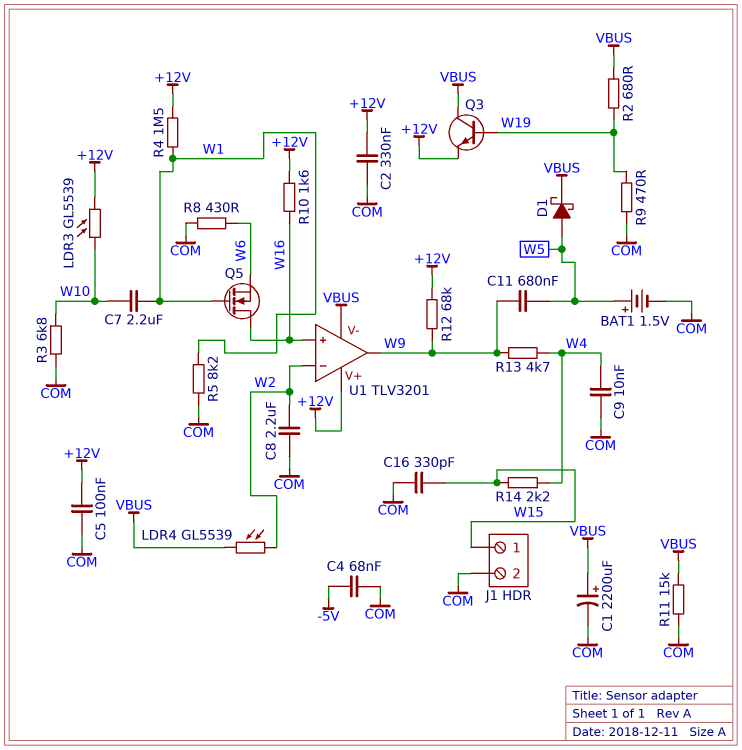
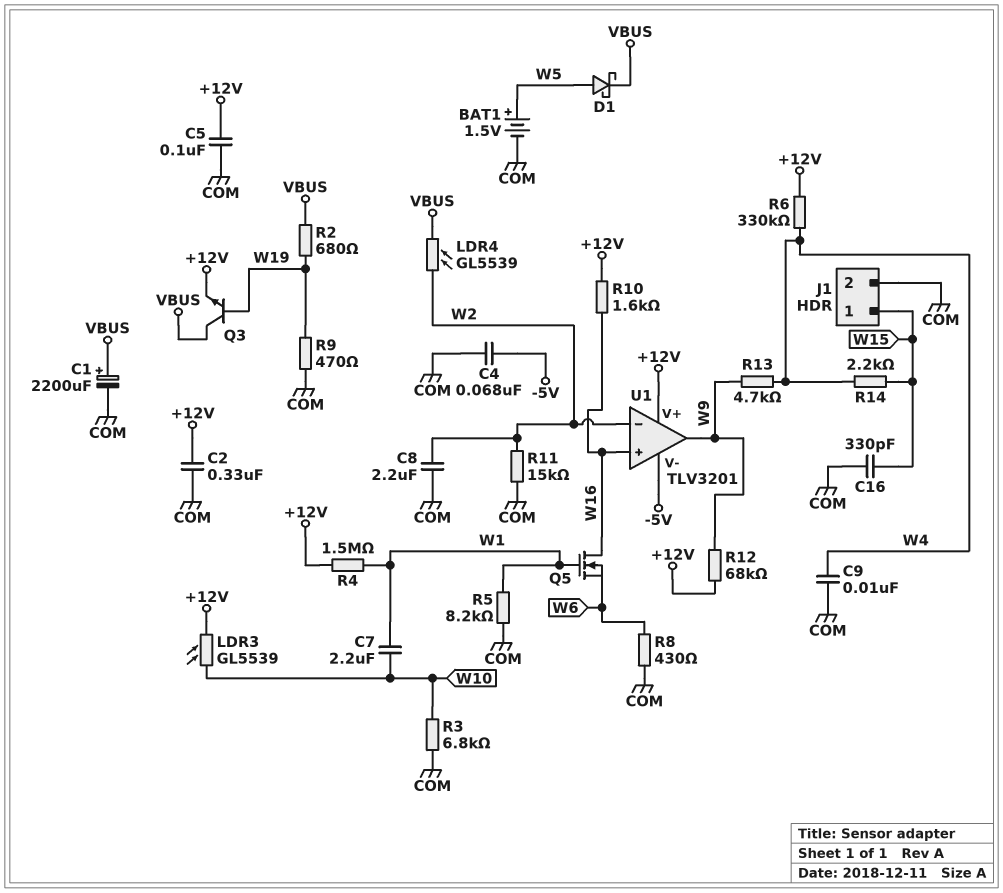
C11: 680nF (W5, W9) -> none
R6: none -> 330k (+12V, W4)
R11: 15k (COM, VBUS) -> 15k (COM, W2)
U1 pin V-: VBUS -> -5V

